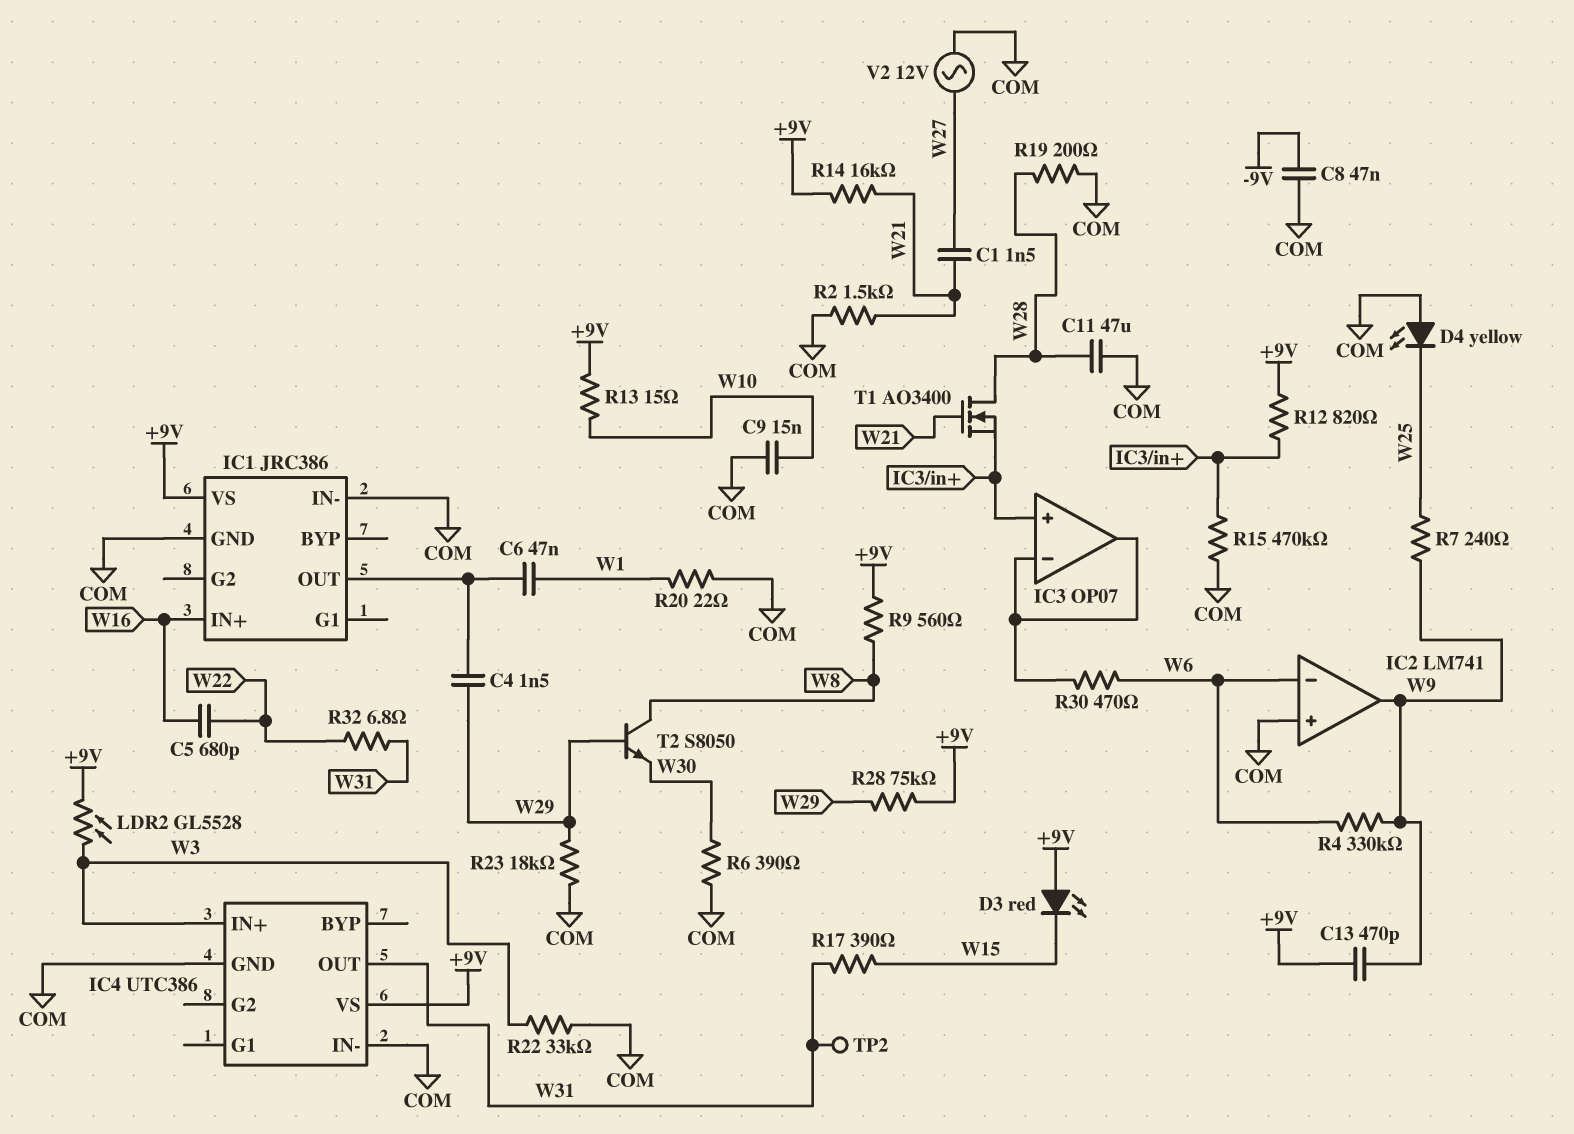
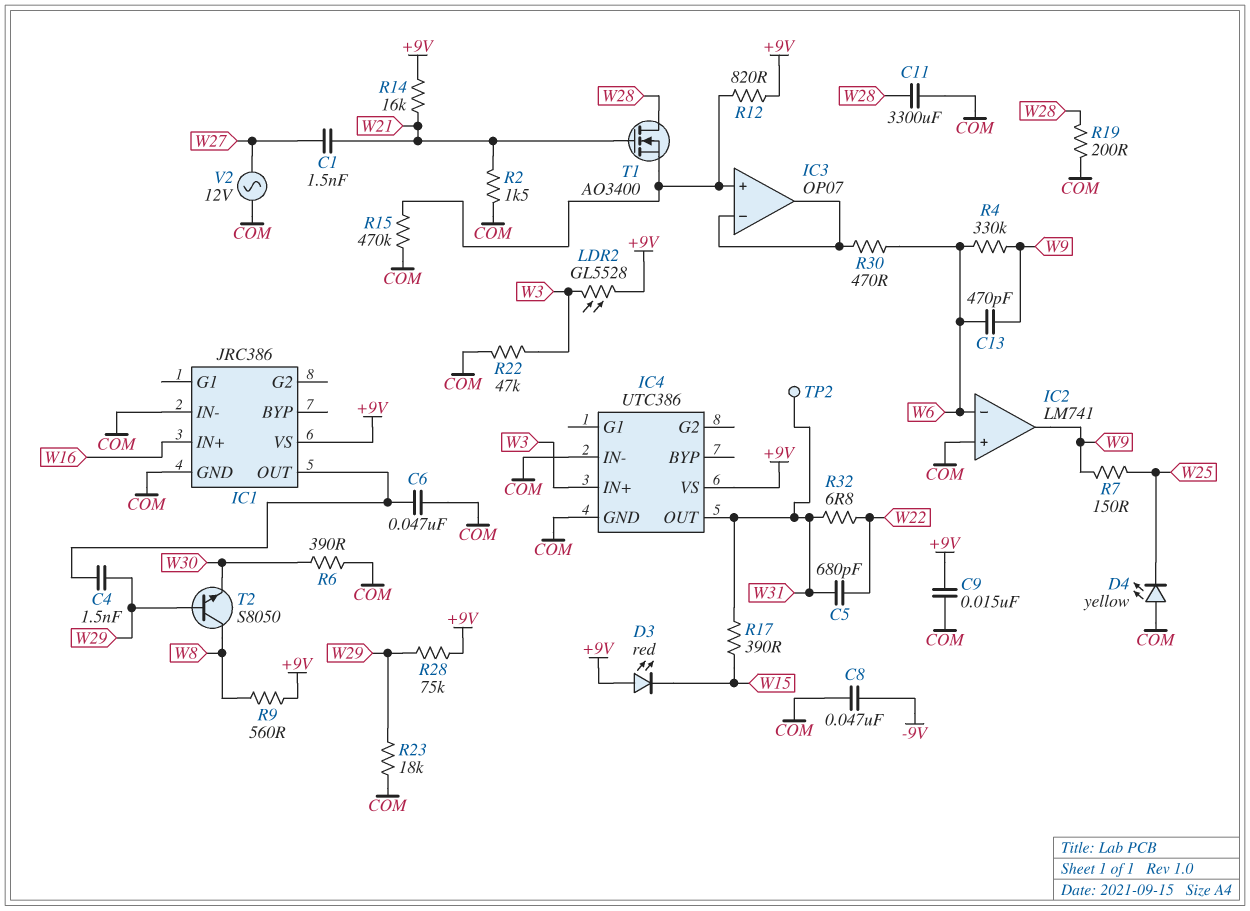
C5: 680pF (W16, W22) -> 680pF (W22, W31)
C6: 47nF (IC1/OUT, W1) -> 47nF (COM, IC1/OUT)
C9: 15nF (COM, W10) -> 15nF (+9V, COM)
C11: 47uF (COM, W28) -> 3300uF (COM, W28)
C13: 470pF (+9V, W9) -> 470pF (W6, W9)
R7: 240 (W9, W25) -> 150 (W9, W25)
R13: 15 (+9V, W10) -> none
R20: 22 (COM, W1) -> none
R22: 33k (COM, W3) -> 47k (COM, W3)

